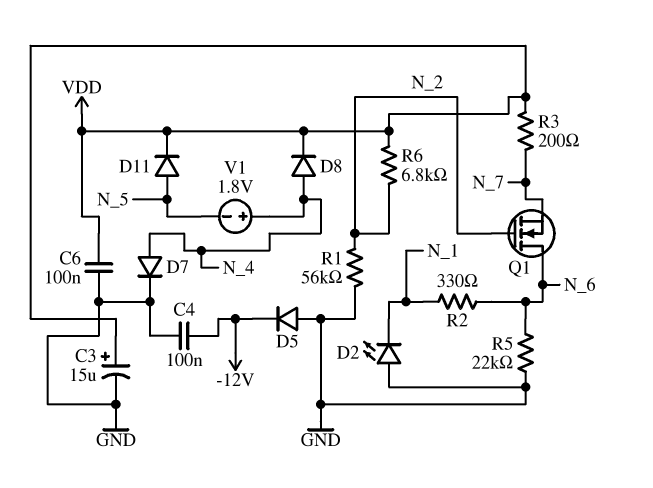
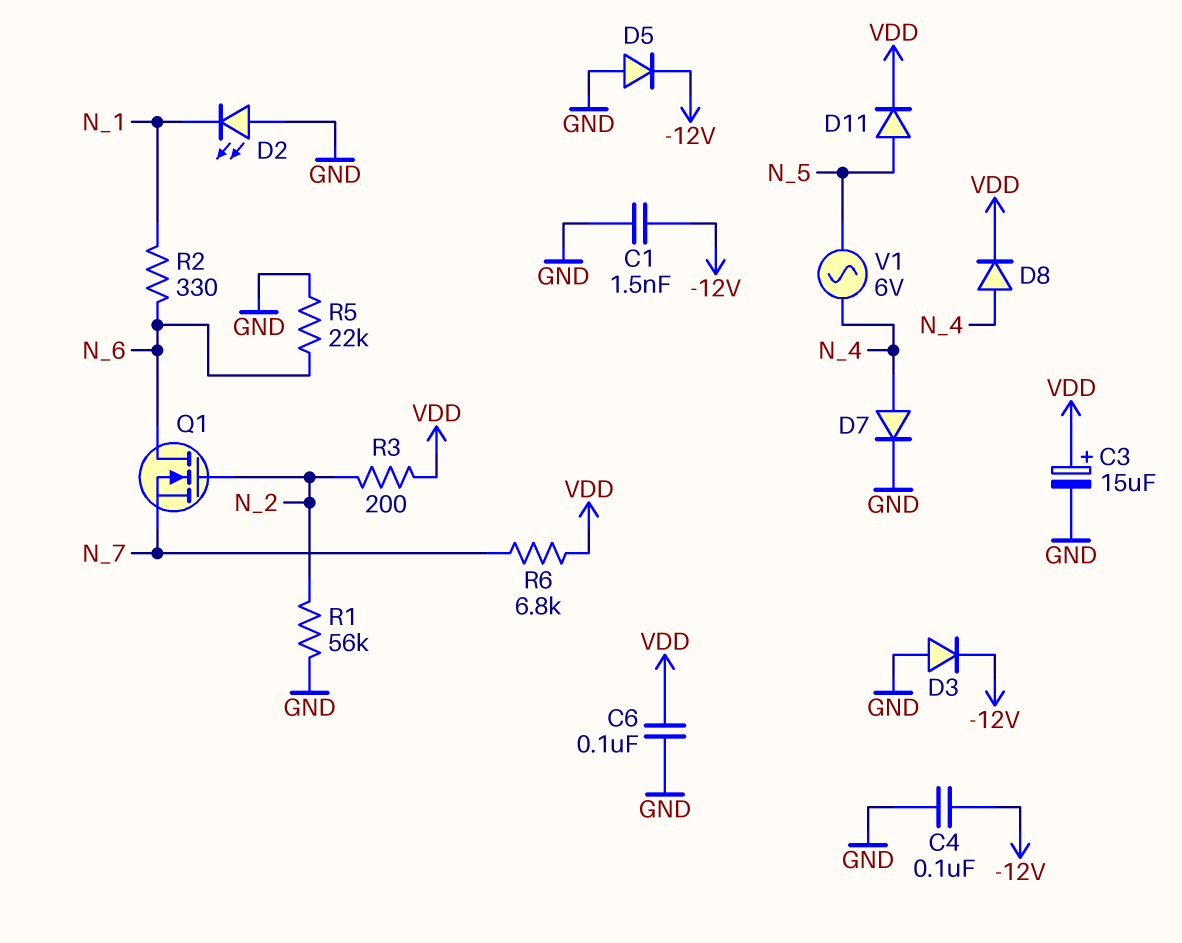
C1: none -> 1.5nF (-12V, GND)
D3: none -> diode (A GND, K -12V)
R3: 200 (N_7, VDD) -> 200 (N_2, VDD)
R6: 6.8k (N_2, VDD) -> 6.8k (N_7, VDD)
V1: 1.8V (plus N_4, minus N_5) -> AC 6V (N_4, N_5)

